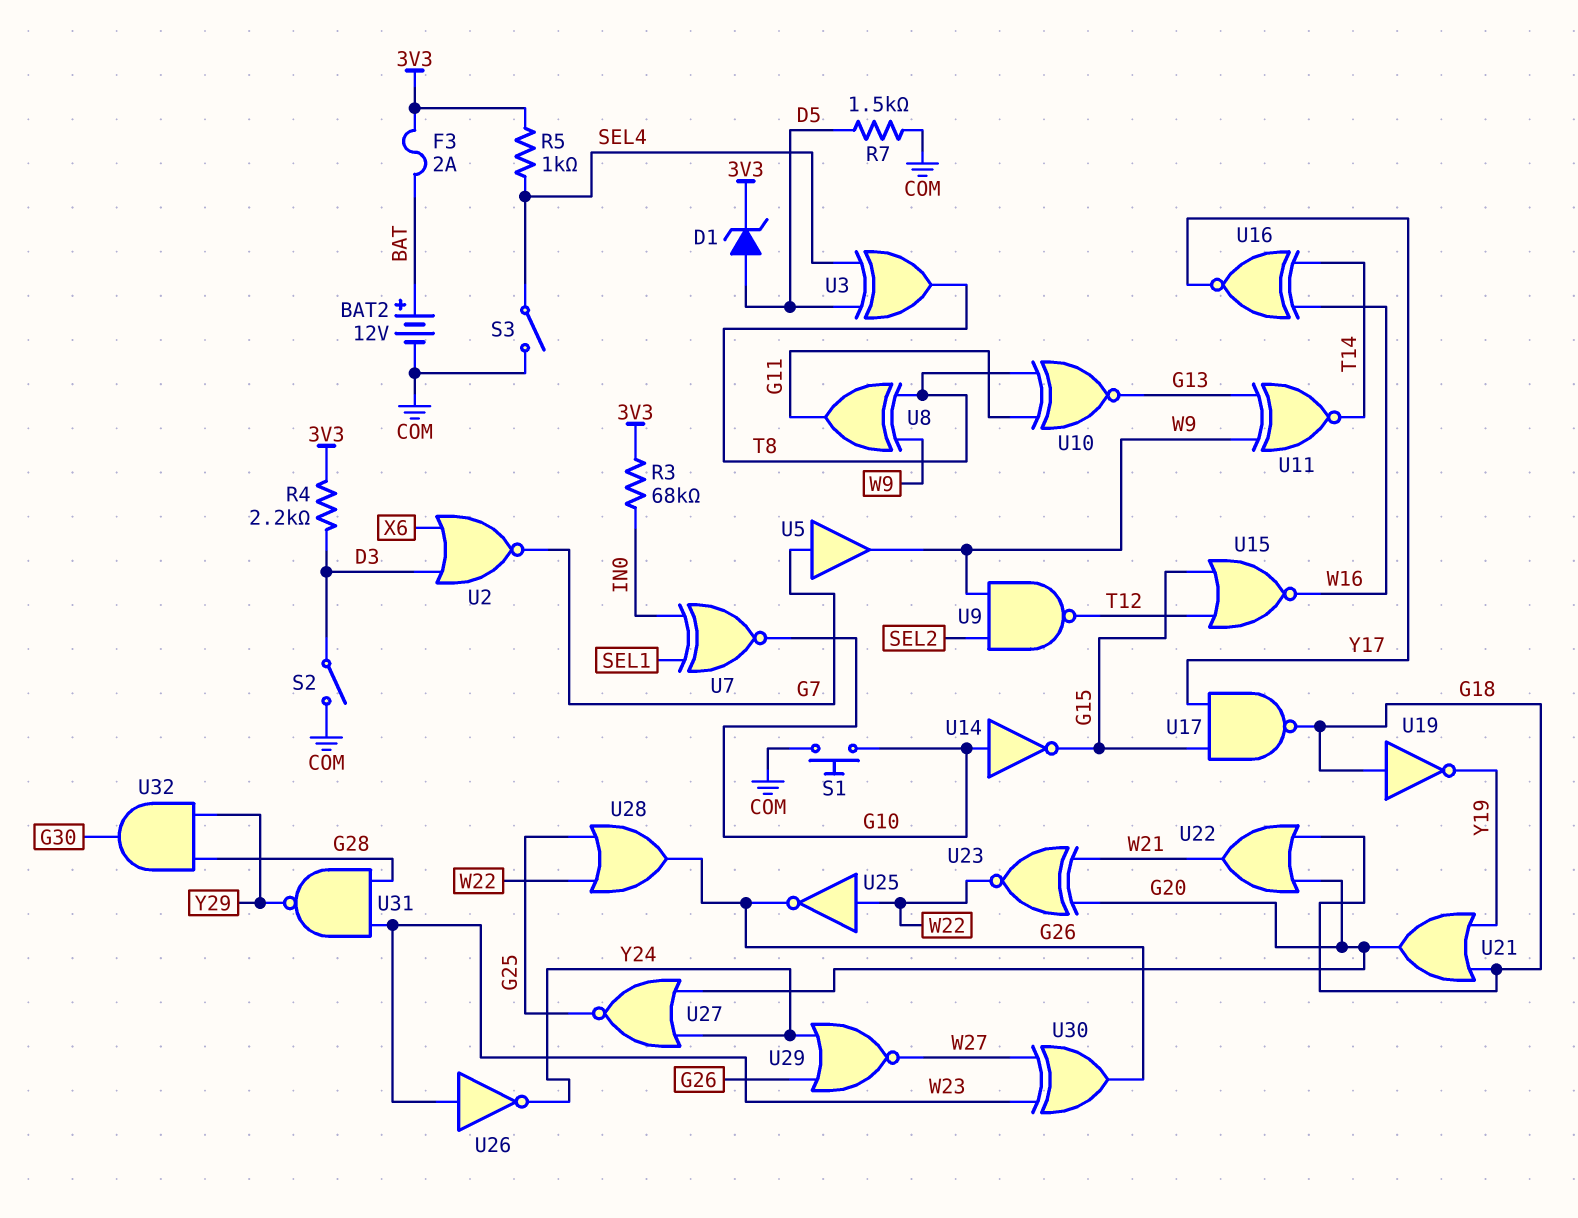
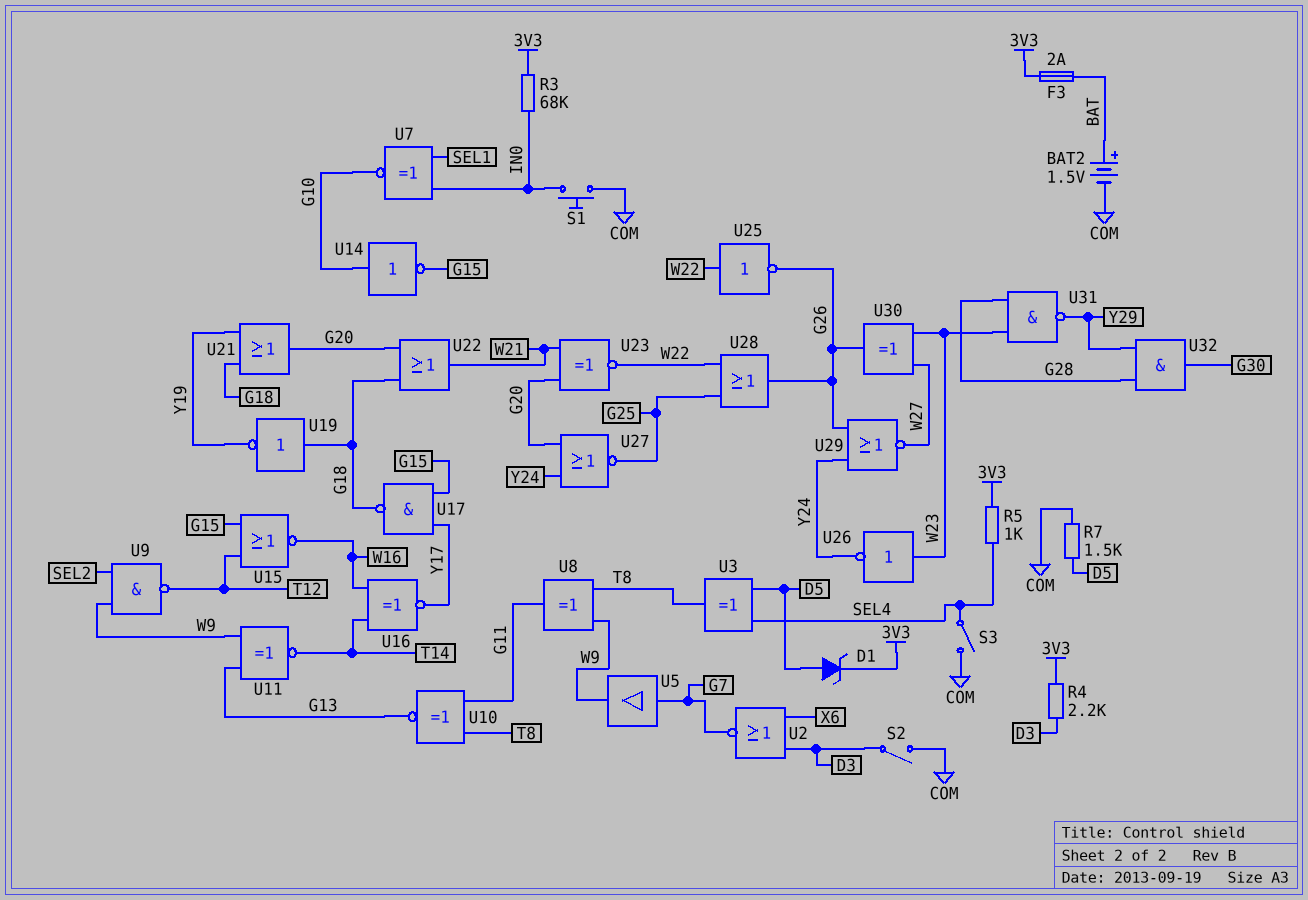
BAT2: 12V (plus BAT, minus COM) -> 1.5V (plus BAT, minus COM)
S1: button (COM, G10) -> button (COM, IN0)

